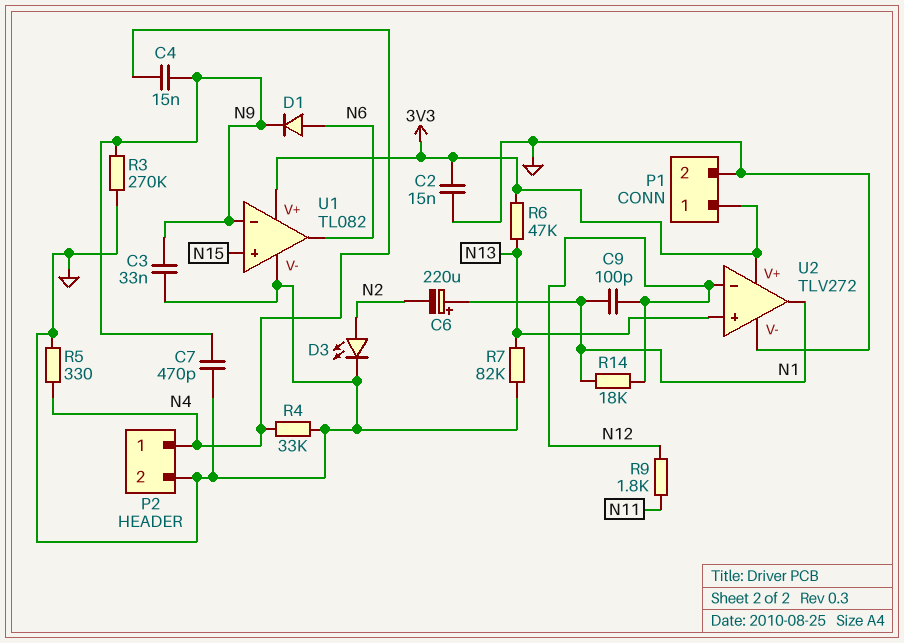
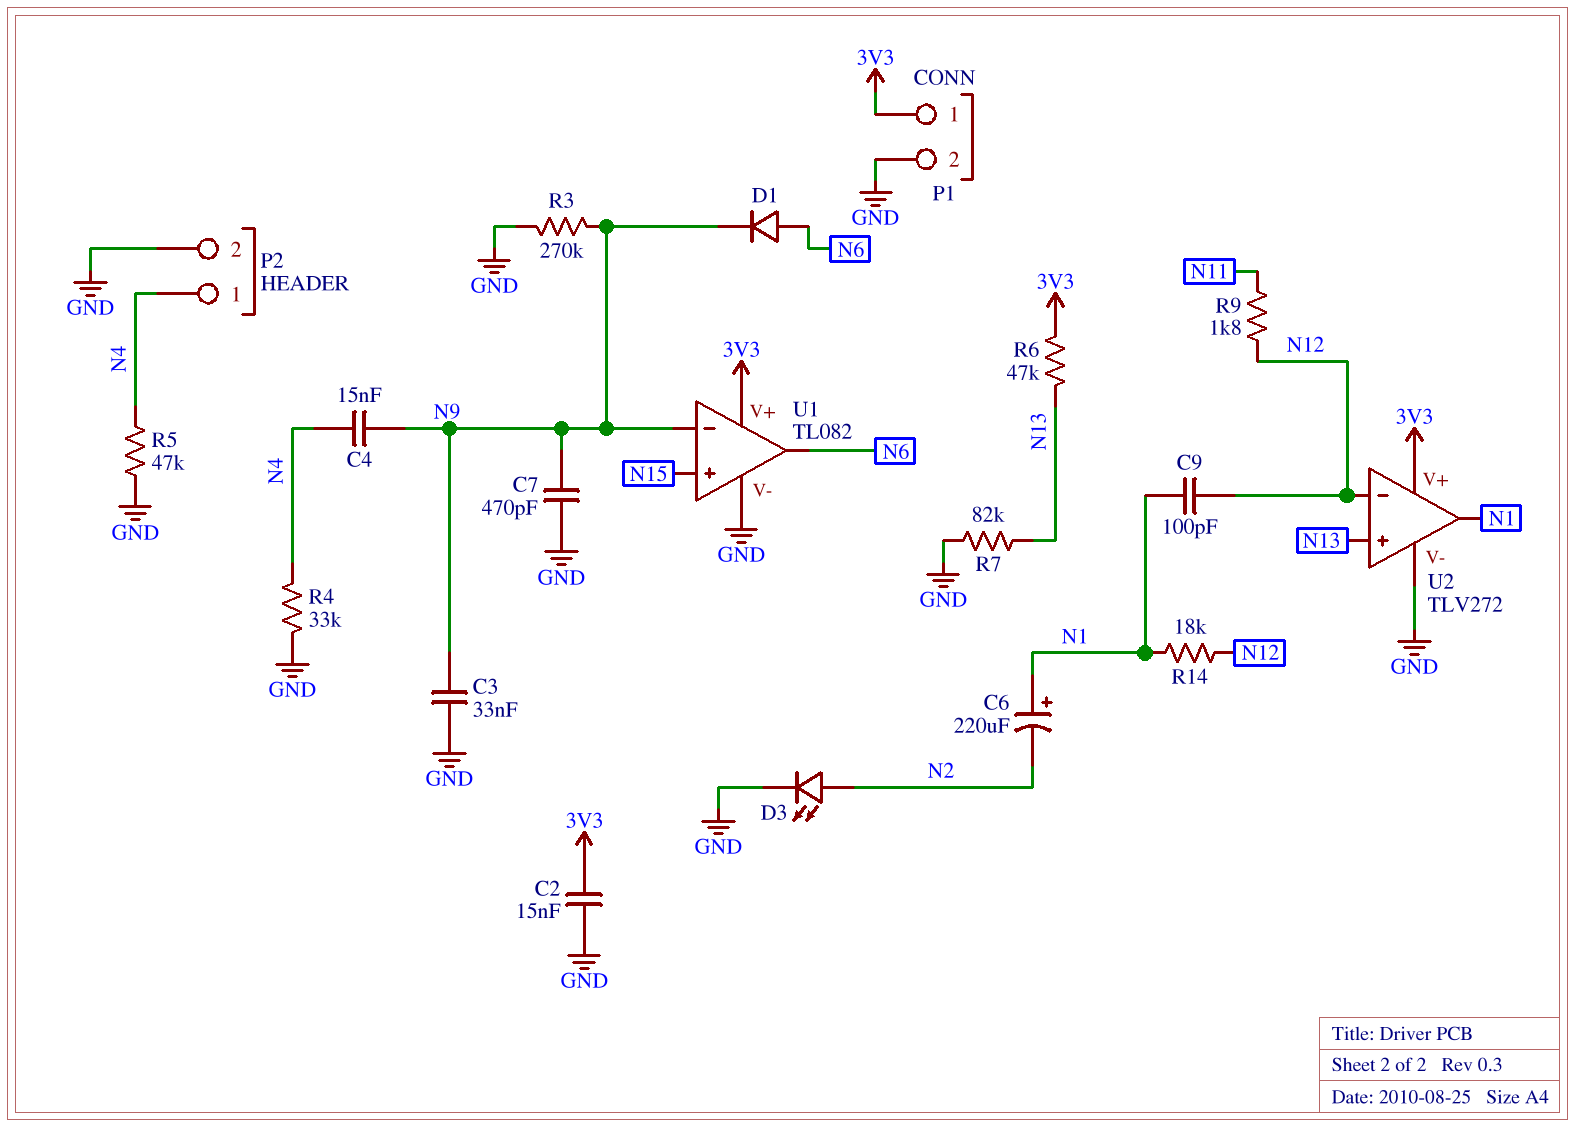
R5: 330 (GND, N4) -> 47k (GND, N4)

